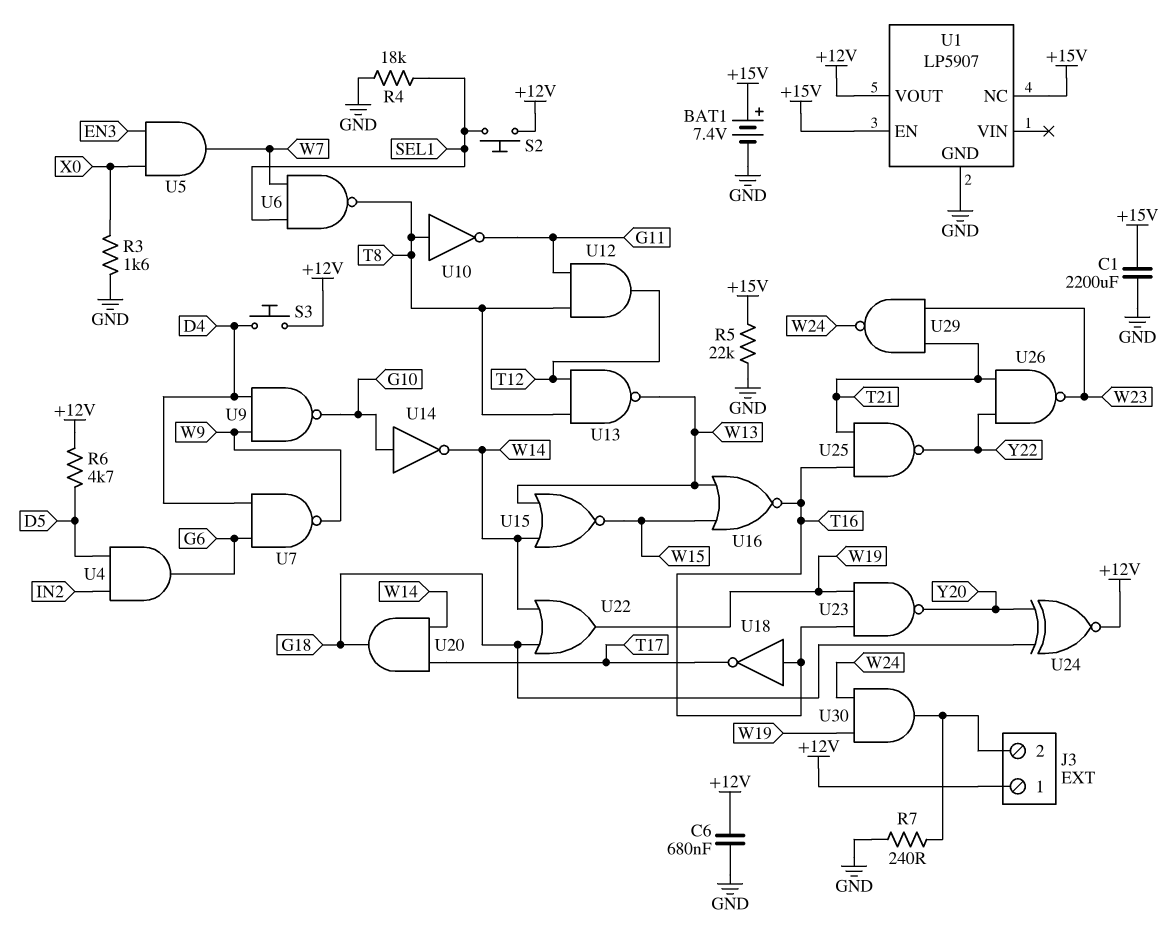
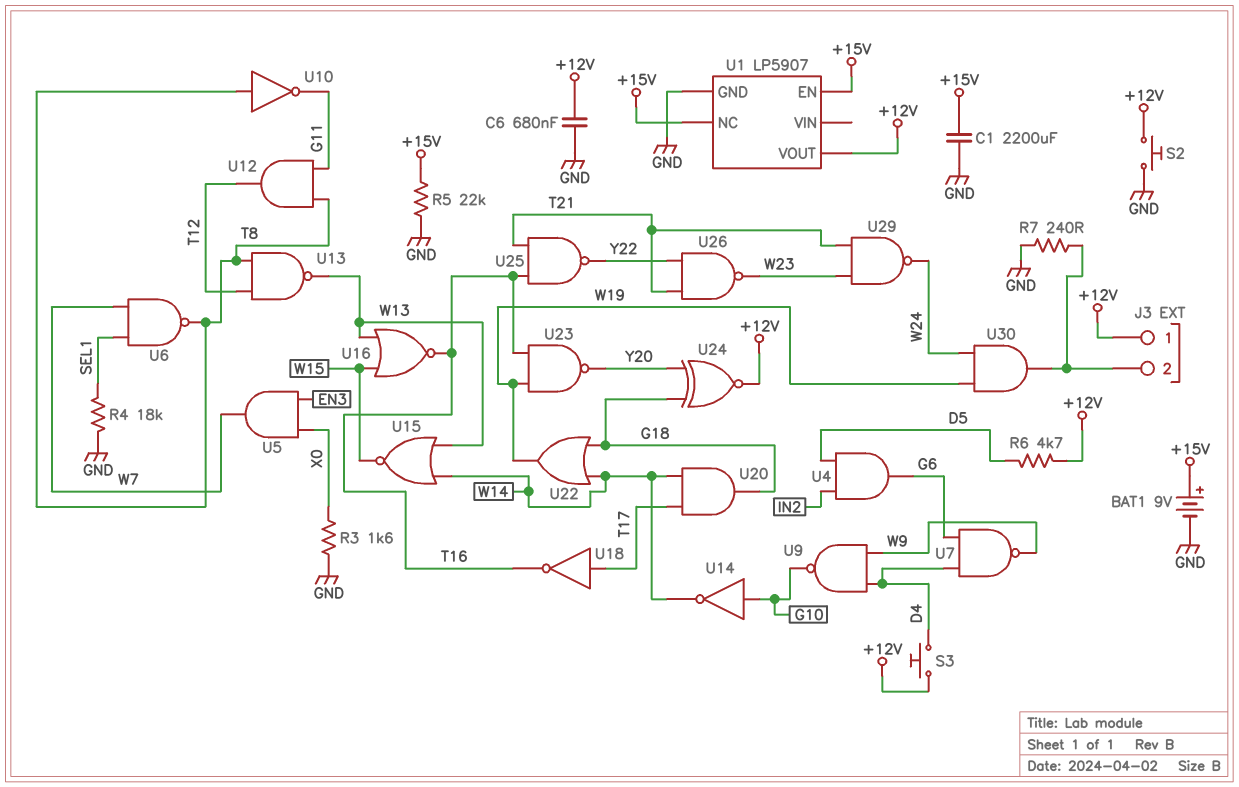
BAT1: 7.4V (plus +15V, minus GND) -> 9V (plus +15V, minus GND)
S2: button (+12V, SEL1) -> button (+12V, GND)
U18: NOT (in T16, out T17) -> NOT (in T17, out T16)

